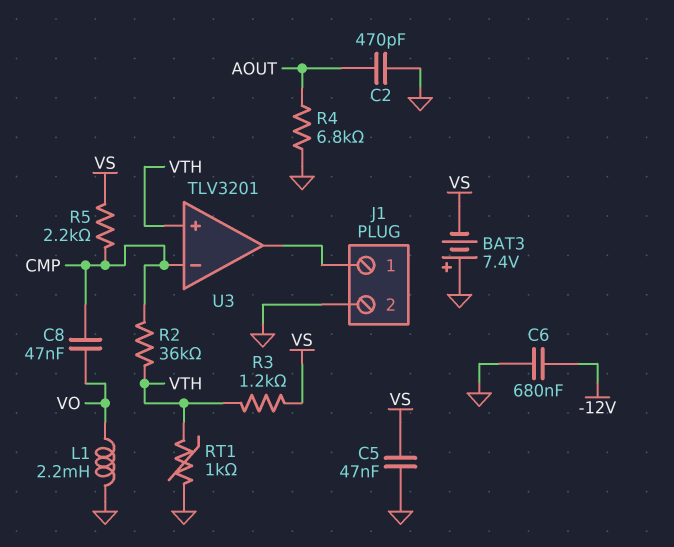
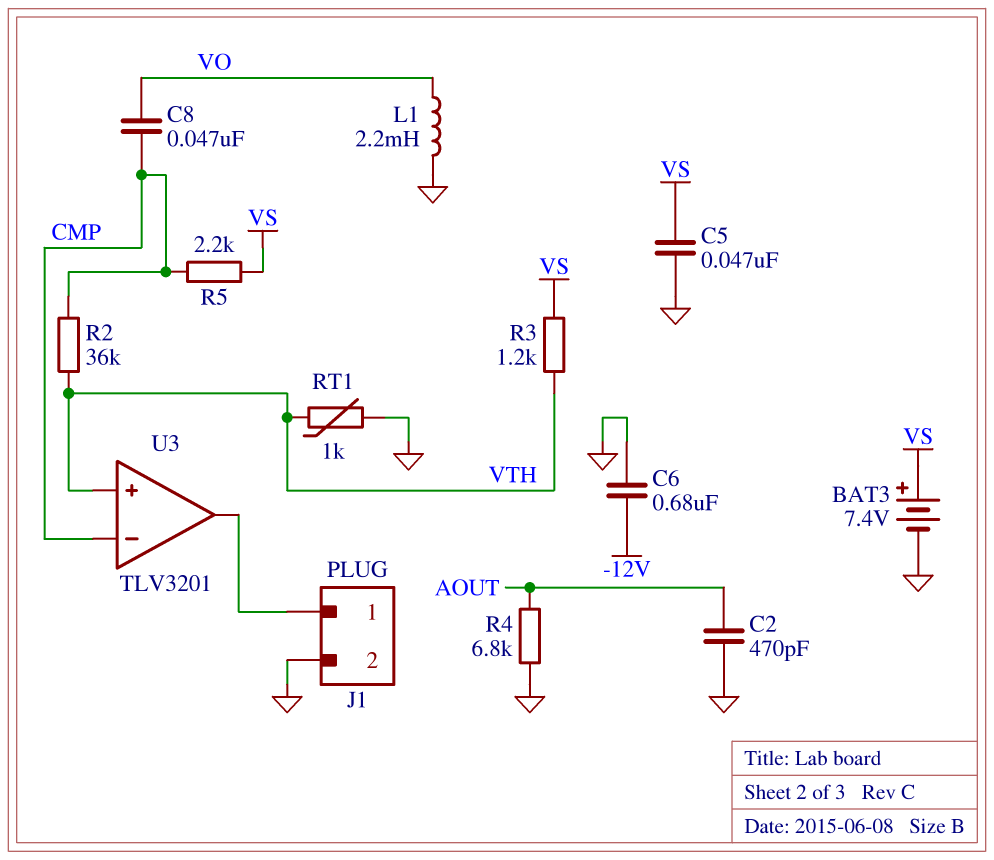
BAT3: 7.4V (plus GND, minus VS) -> 7.4V (plus VS, minus GND)

